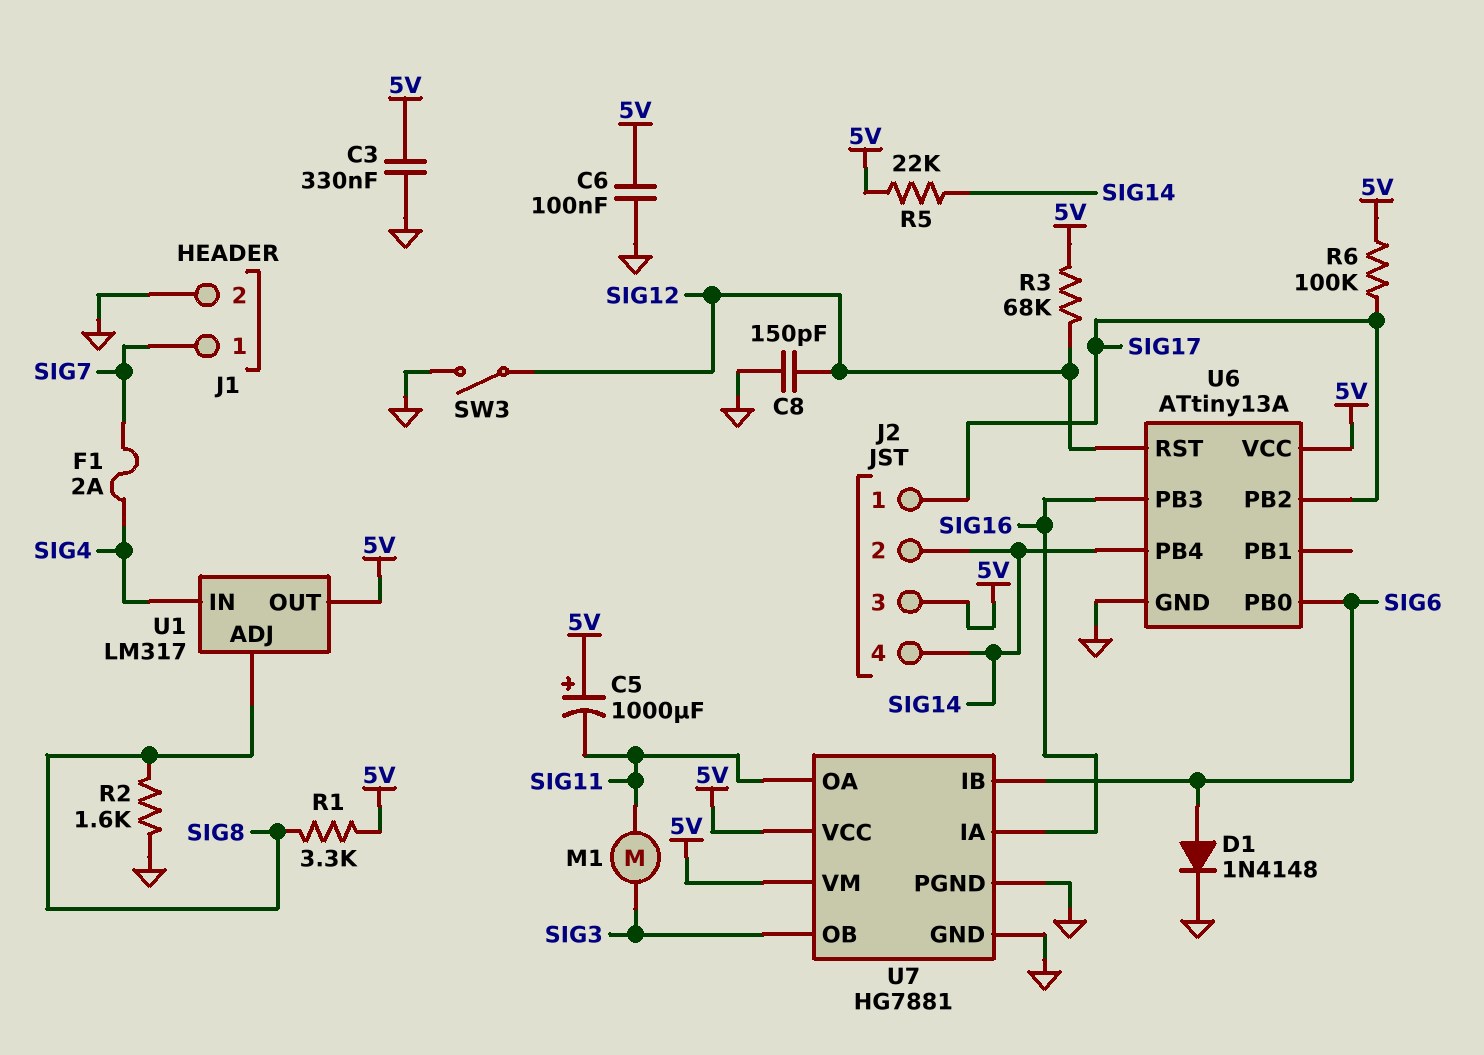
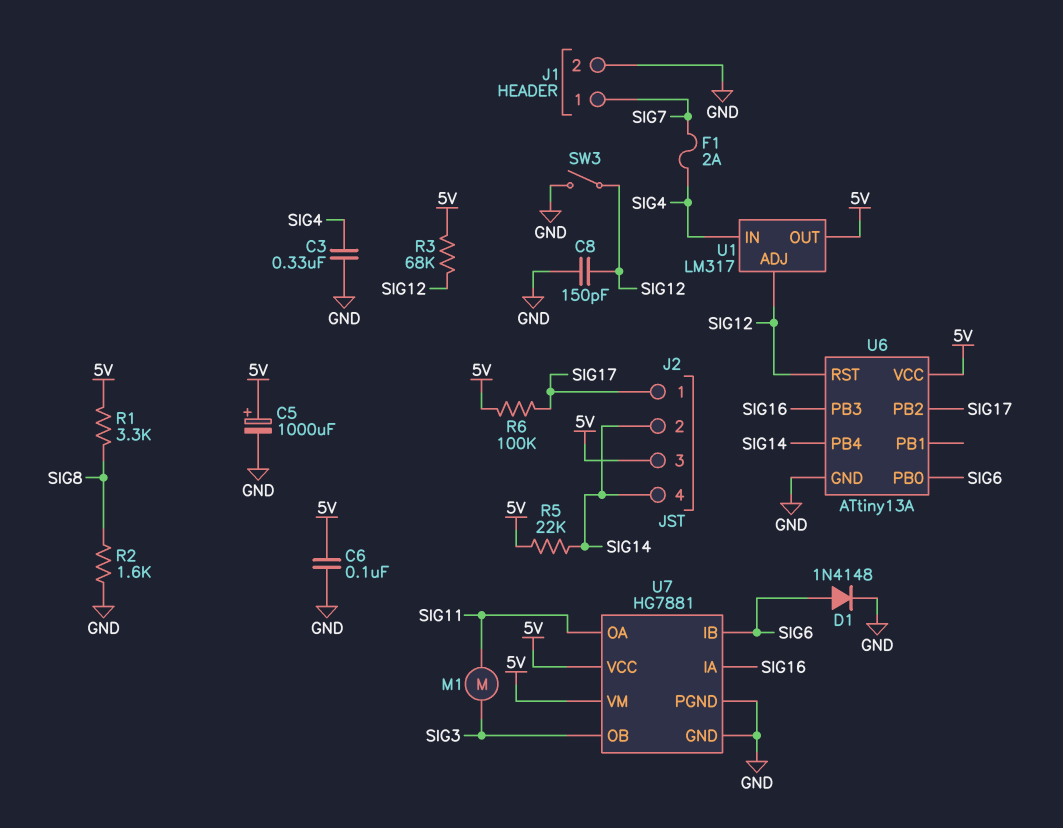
C3: 330nF (5V, GND) -> 330nF (GND, SIG4)
C5: 1000uF (plus 5V, minus SIG11) -> 1000uF (plus 5V, minus GND)
U1 pin ADJ: SIG8 -> SIG12

